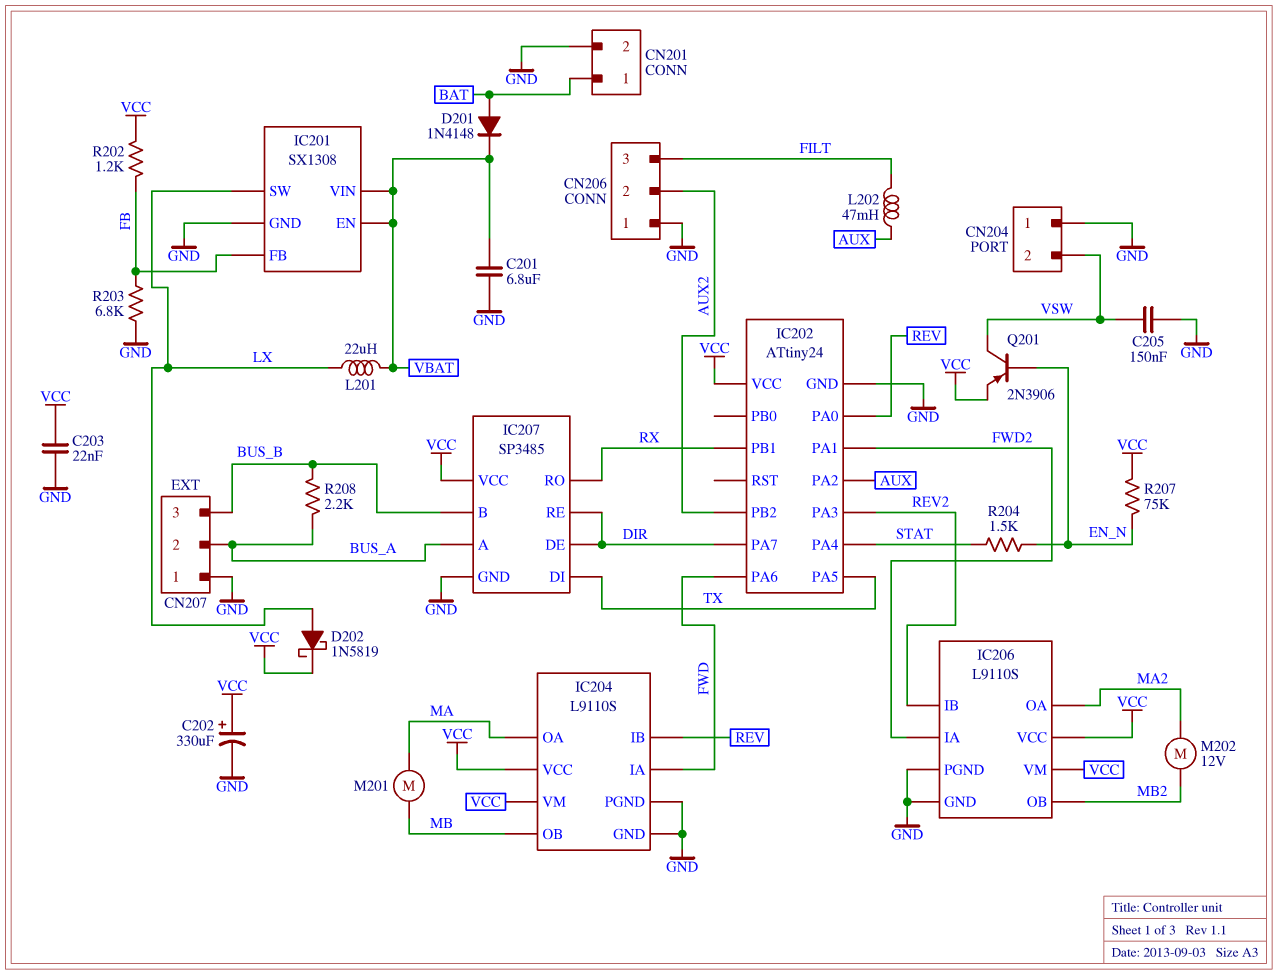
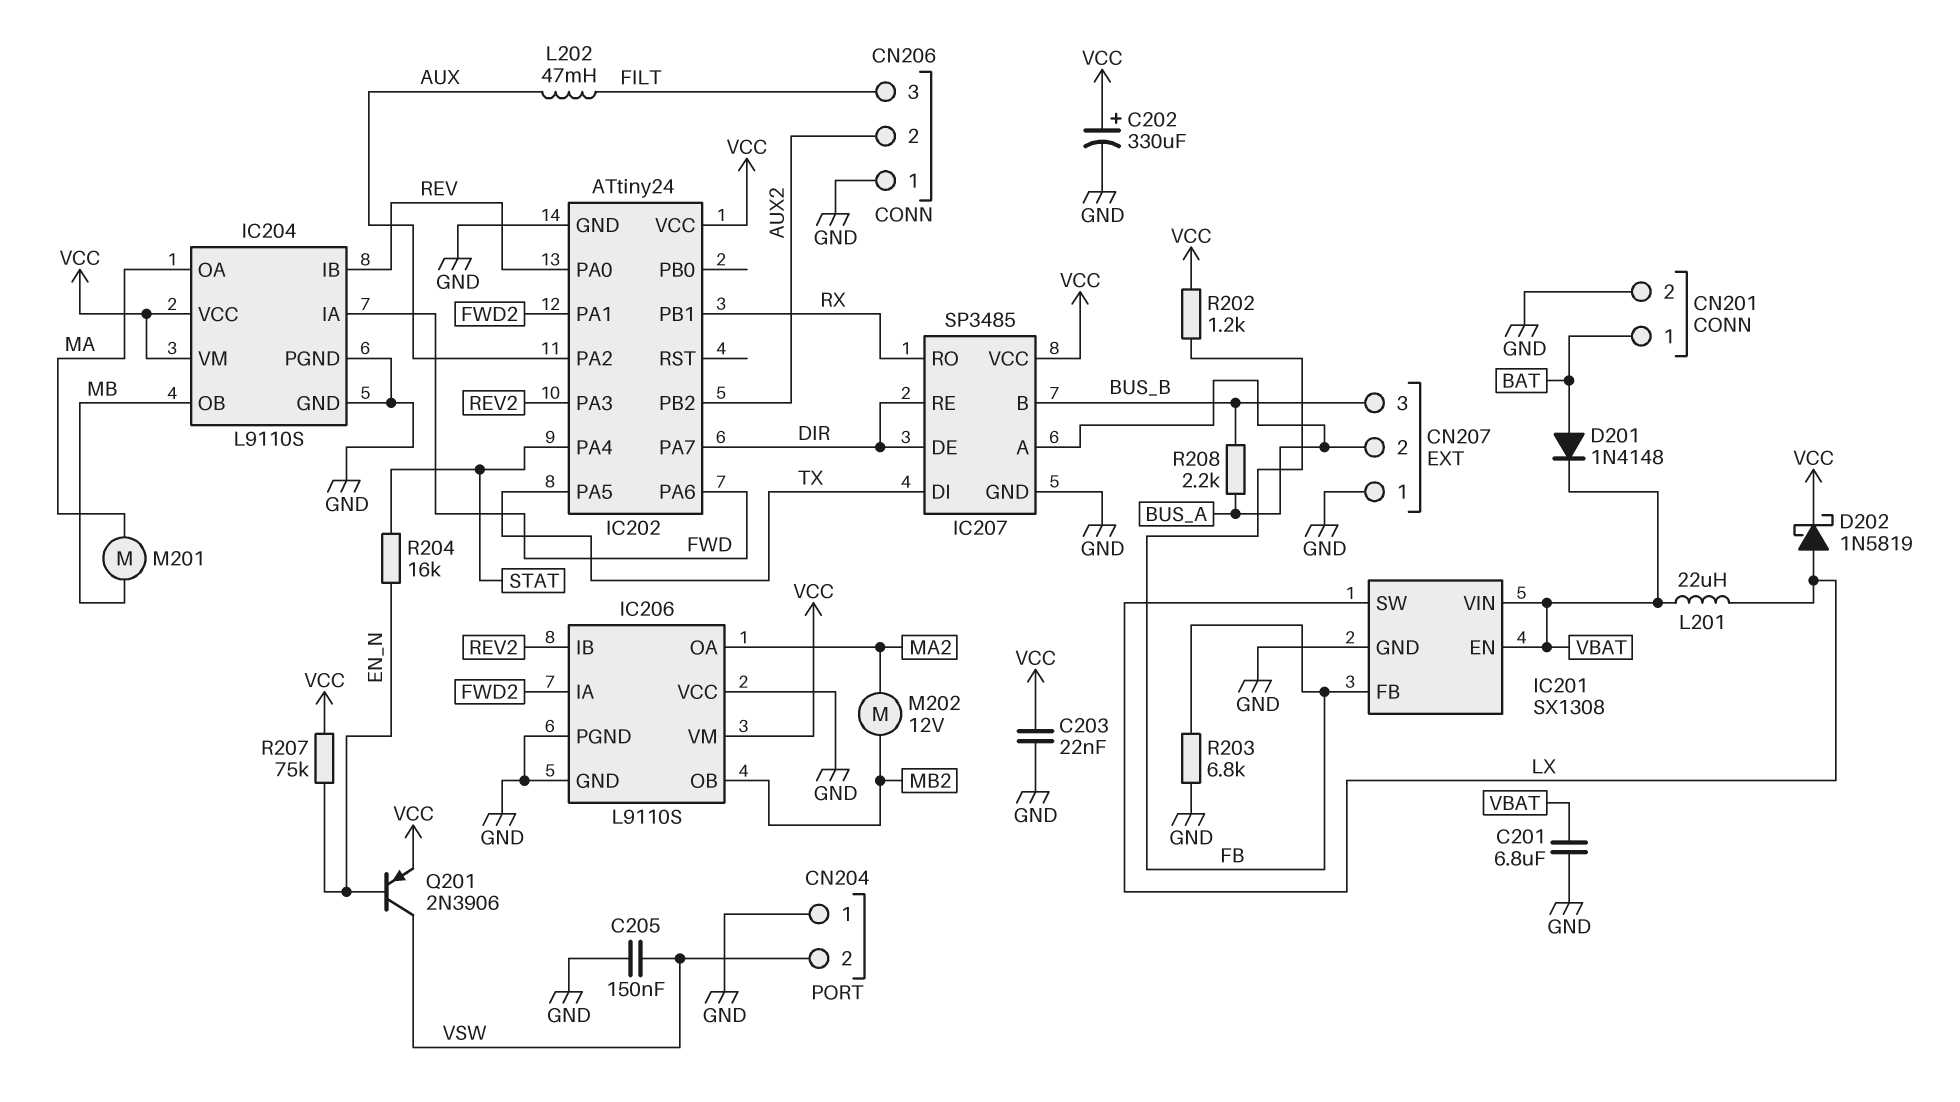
IC206 pin VCC: VCC -> GND
R204: 1.5k (EN_N, STAT) -> 16k (EN_N, STAT)

